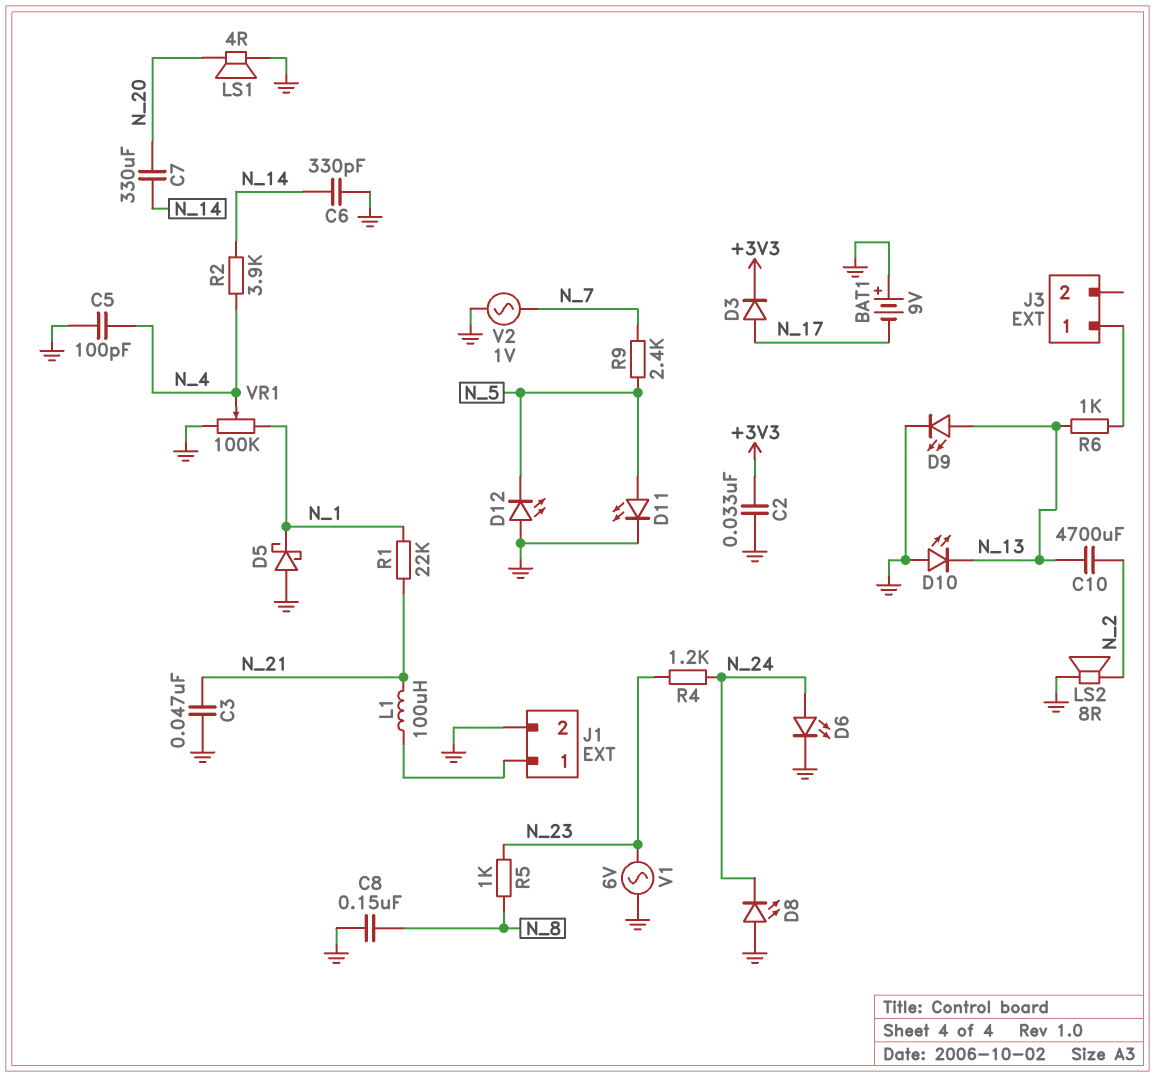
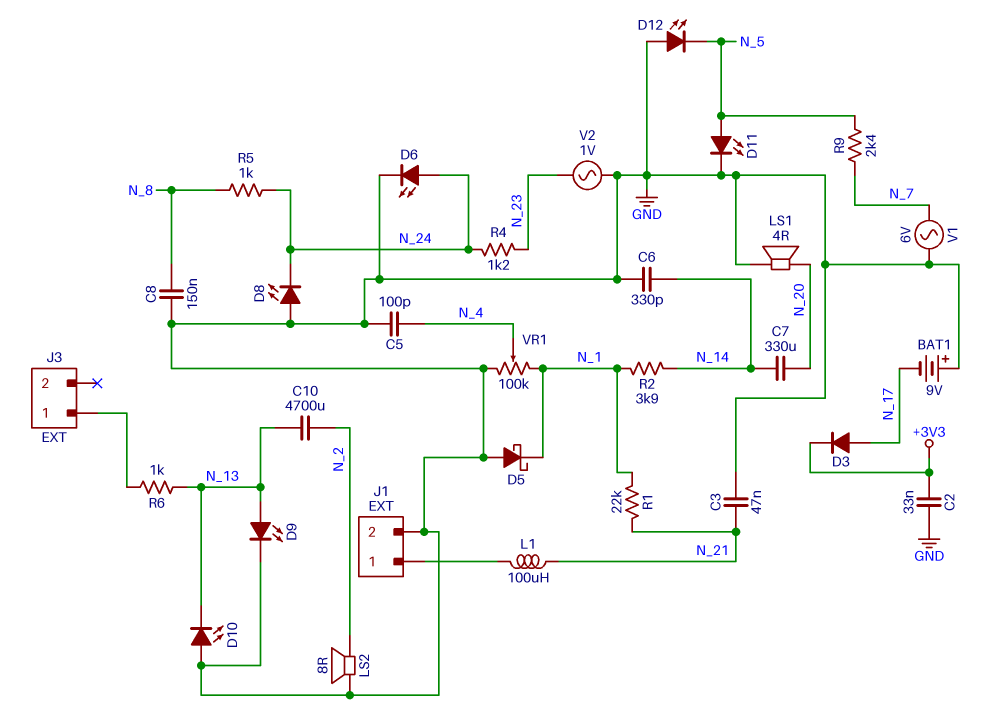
R2: 3.9k (N_4, N_14) -> 3.9k (N_1, N_14)
R5: 1k (N_8, N_23) -> 1k (N_8, N_24)
V1: AC 6V (GND, N_23) -> AC 6V (GND, N_7)
V2: AC 1V (GND, N_7) -> AC 1V (GND, N_23)

